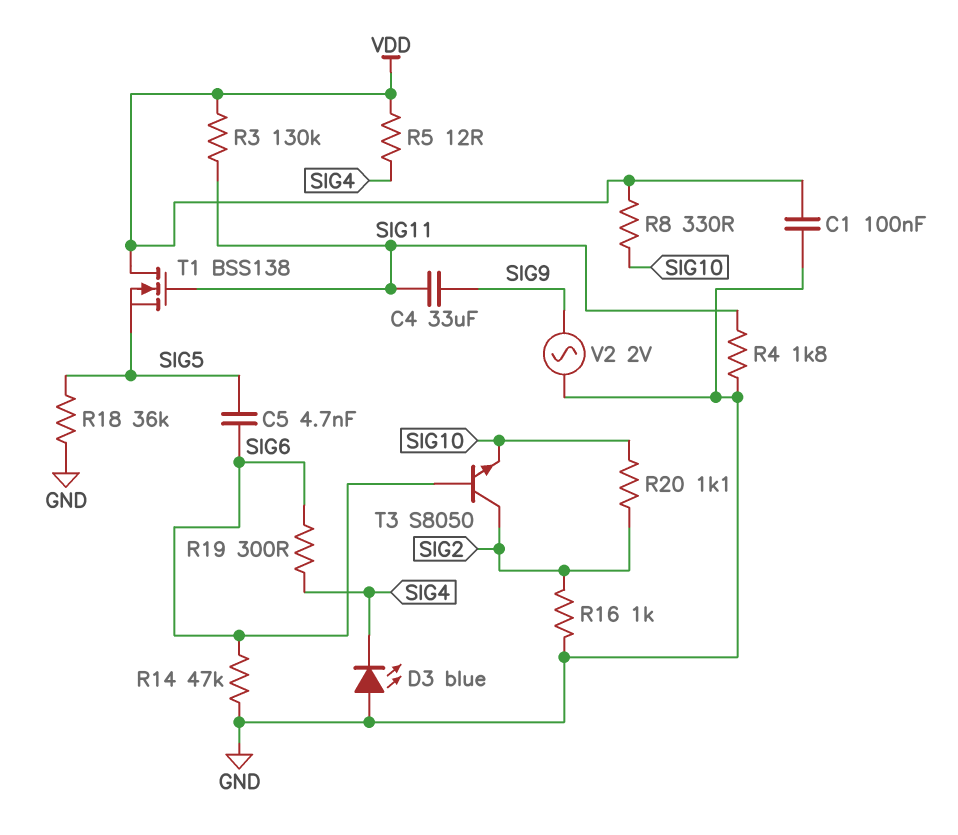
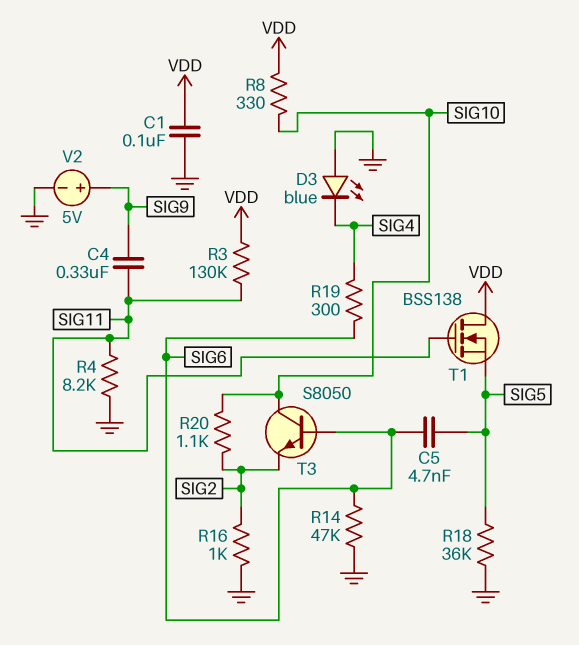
C4: 33uF (SIG9, SIG11) -> 330nF (SIG9, SIG11)
R4: 1.8k (GND, SIG11) -> 8.2k (GND, SIG11)
R5: 12 (SIG4, VDD) -> none
T3: NPN S8050 (B SIG6, C SIG2, E SIG10) -> NPN S8050 (B SIG6, C SIG10, E SIG2)
V2: AC 2V (GND, SIG9) -> 5V (plus SIG9, minus GND)

